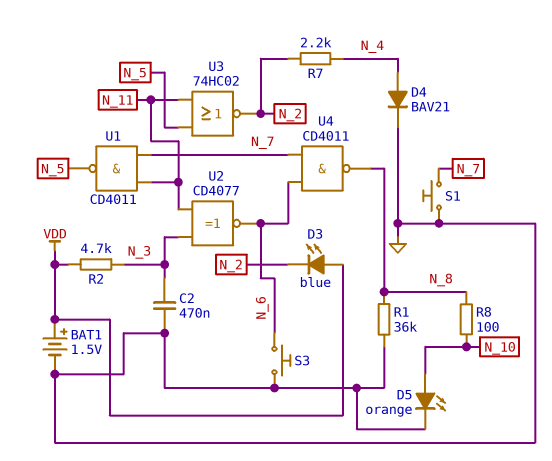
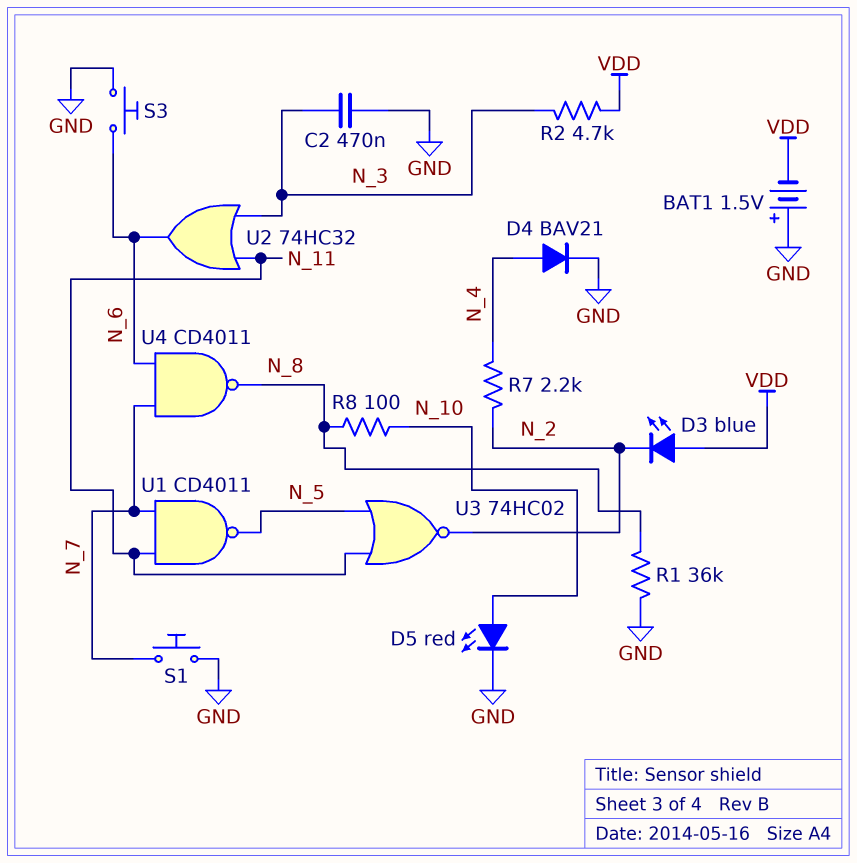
BAT1: 1.5V (plus VDD, minus GND) -> 1.5V (plus GND, minus VDD)
D5: LED orange (A N_10, K GND) -> LED red (A N_10, K GND)
U2: XNOR CD4077 (in N_3, in N_11, out N_6) -> OR 74HC32 (in N_3, in N_11, out N_6)

